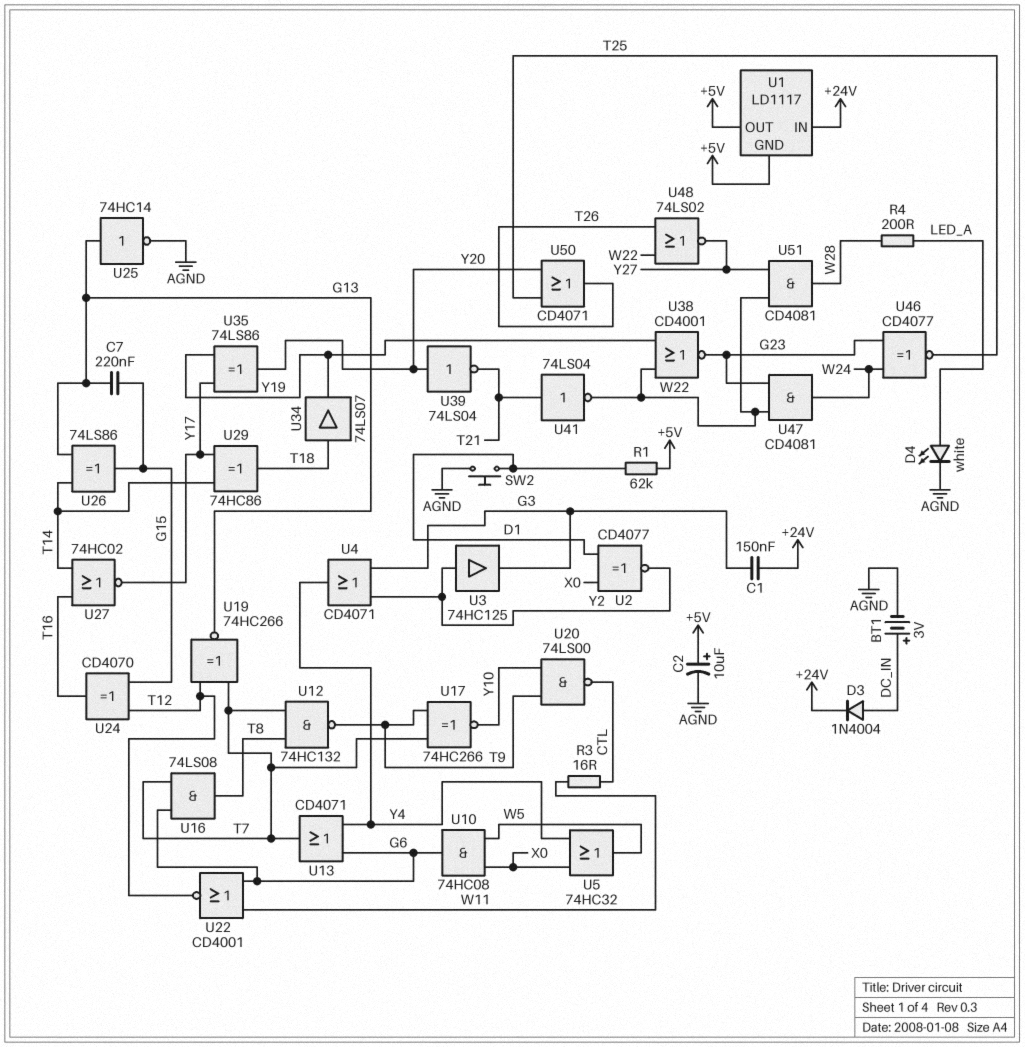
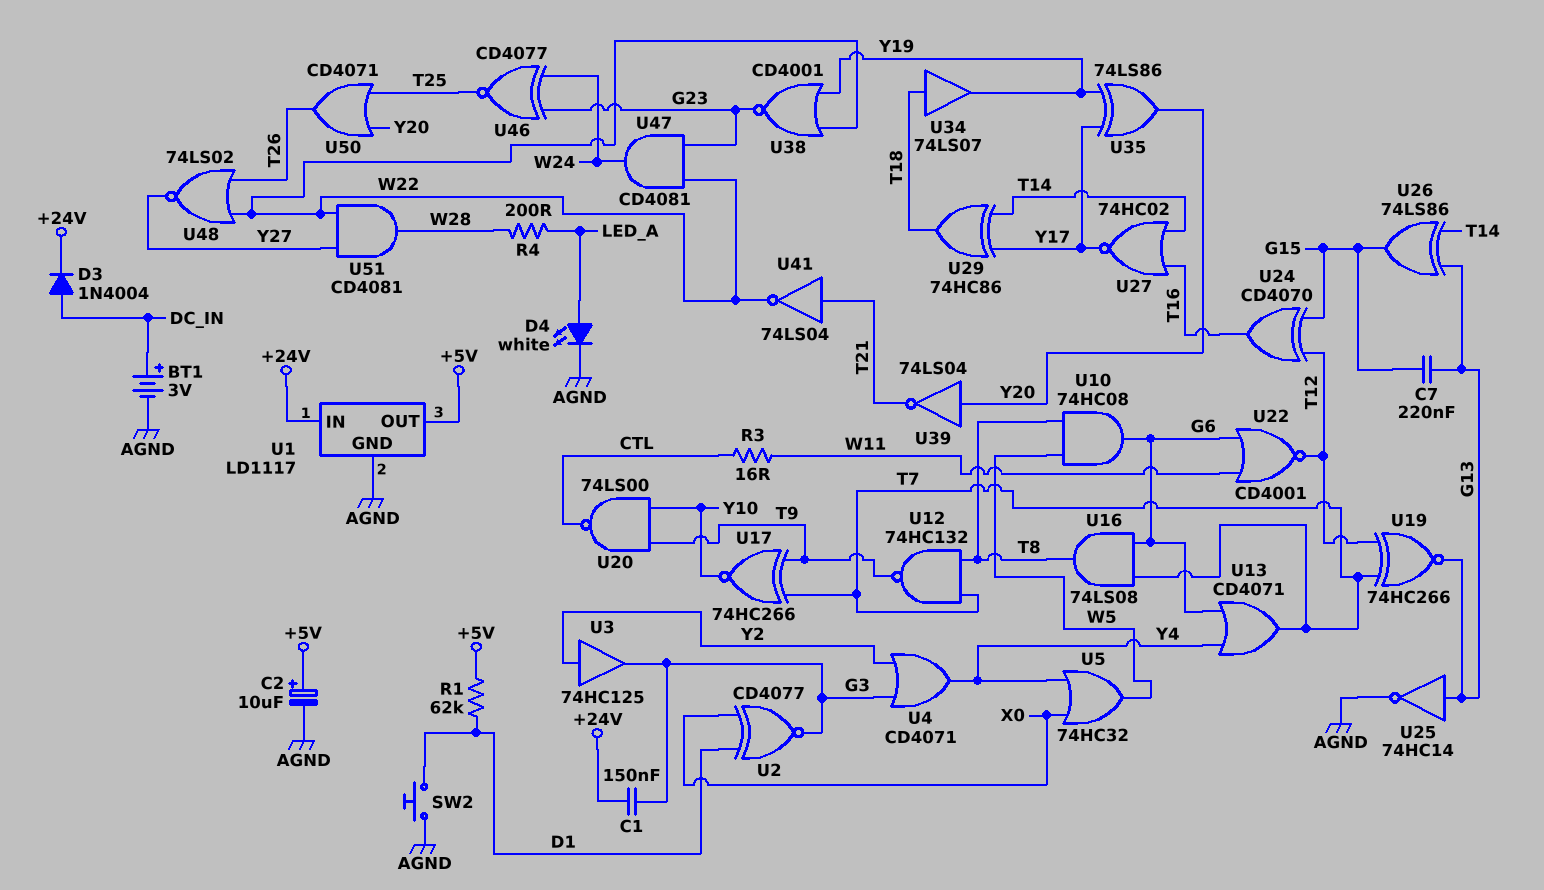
U1 pin GND: +5V -> AGND
U2: XNOR CD4077 (in D1, in X0, out Y2) -> XNOR CD4077 (in D1, in X0, out G3)
U10: AND 74HC08 (in W5, in X0, out G6) -> AND 74HC08 (in T8, in W5, out G6)

